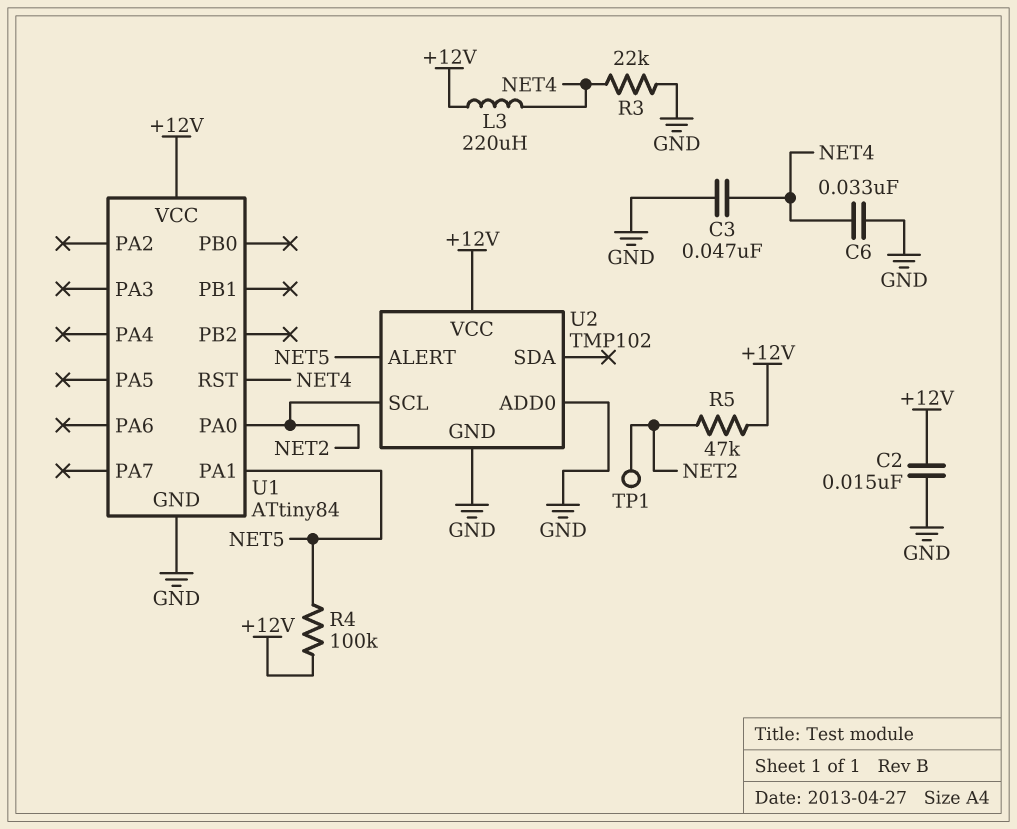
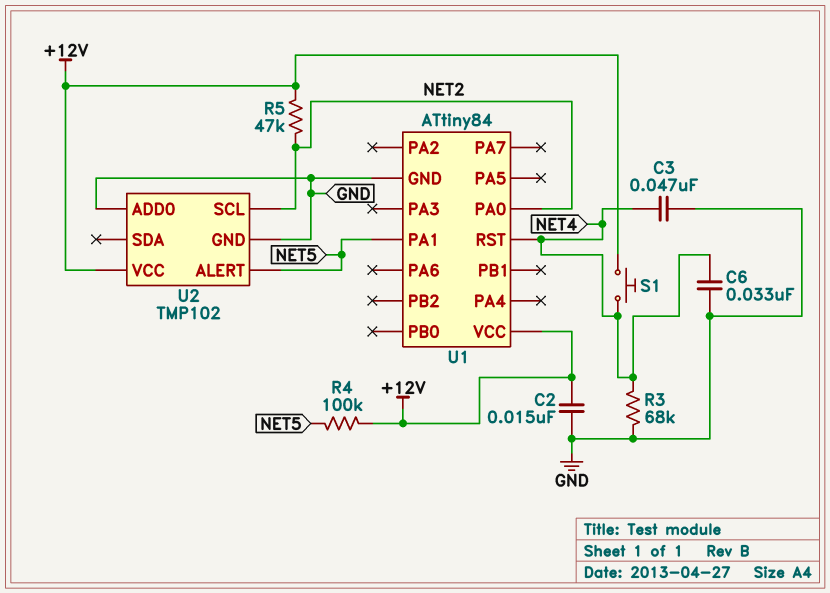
L3: 220uH (+12V, NET4) -> none
R3: 22k (GND, NET4) -> 68k (GND, NET4)
S1: none -> button (+12V, NET4)
TP1: test point (NET2) -> none

